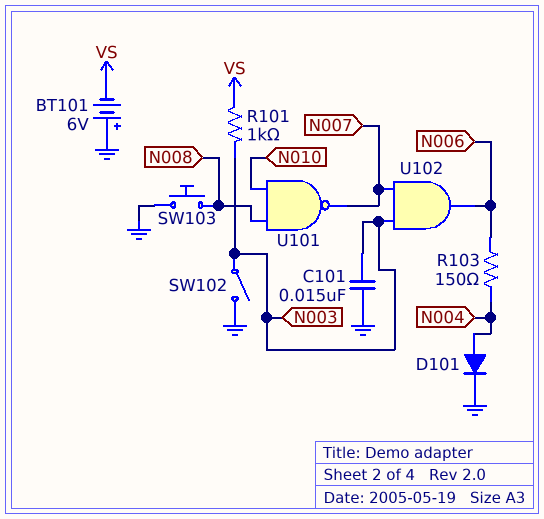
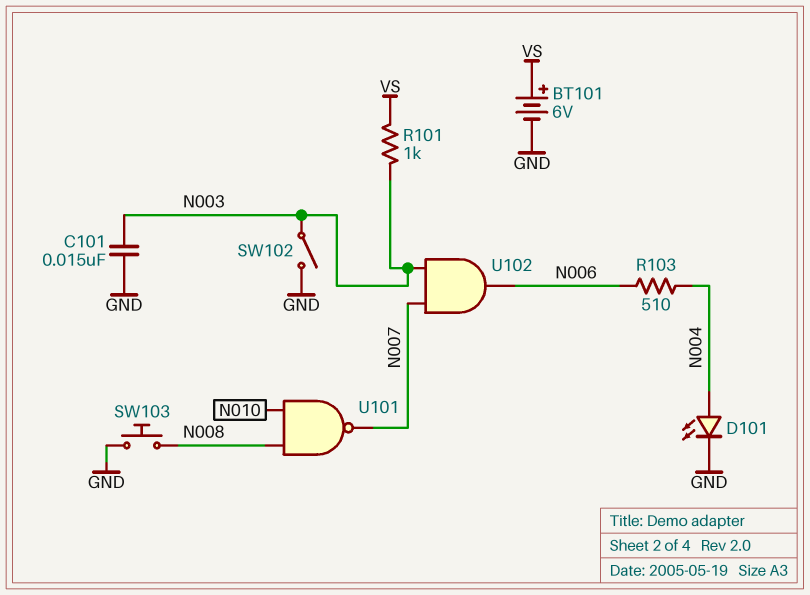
BT101: 6V (plus GND, minus VS) -> 6V (plus VS, minus GND)
D101: diode (A N004, K GND) -> LED (A N004, K GND)
R103: 150 (N004, N006) -> 510 (N004, N006)

